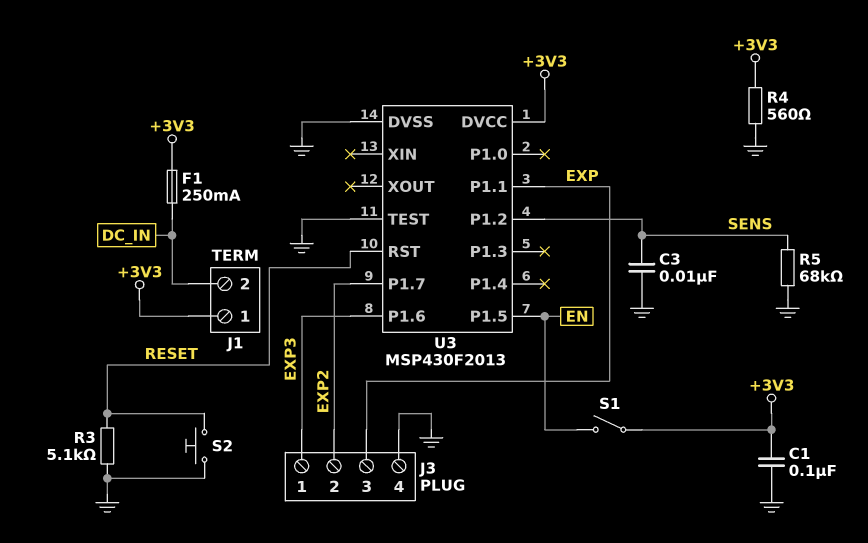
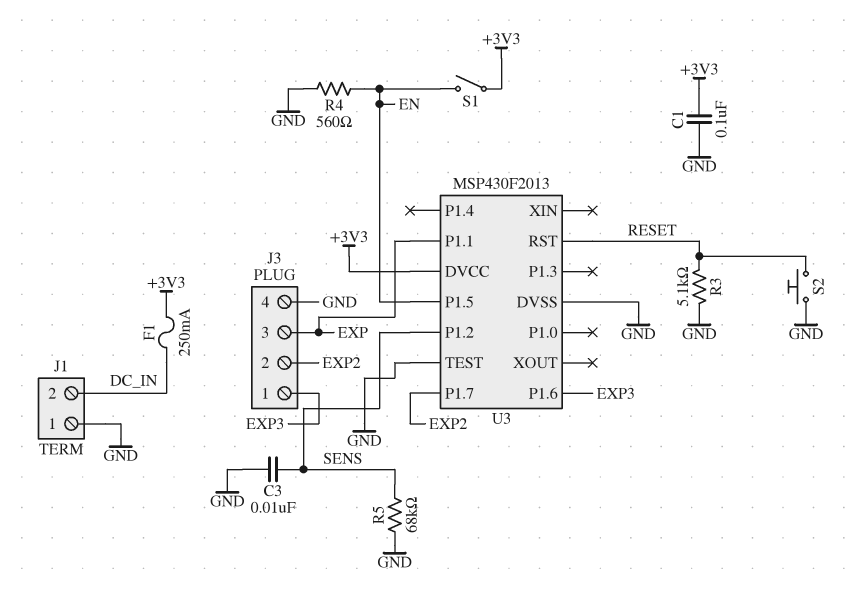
J1 pin 1: +3V3 -> GND
R4: 560 (+3V3, GND) -> 560 (EN, GND)

